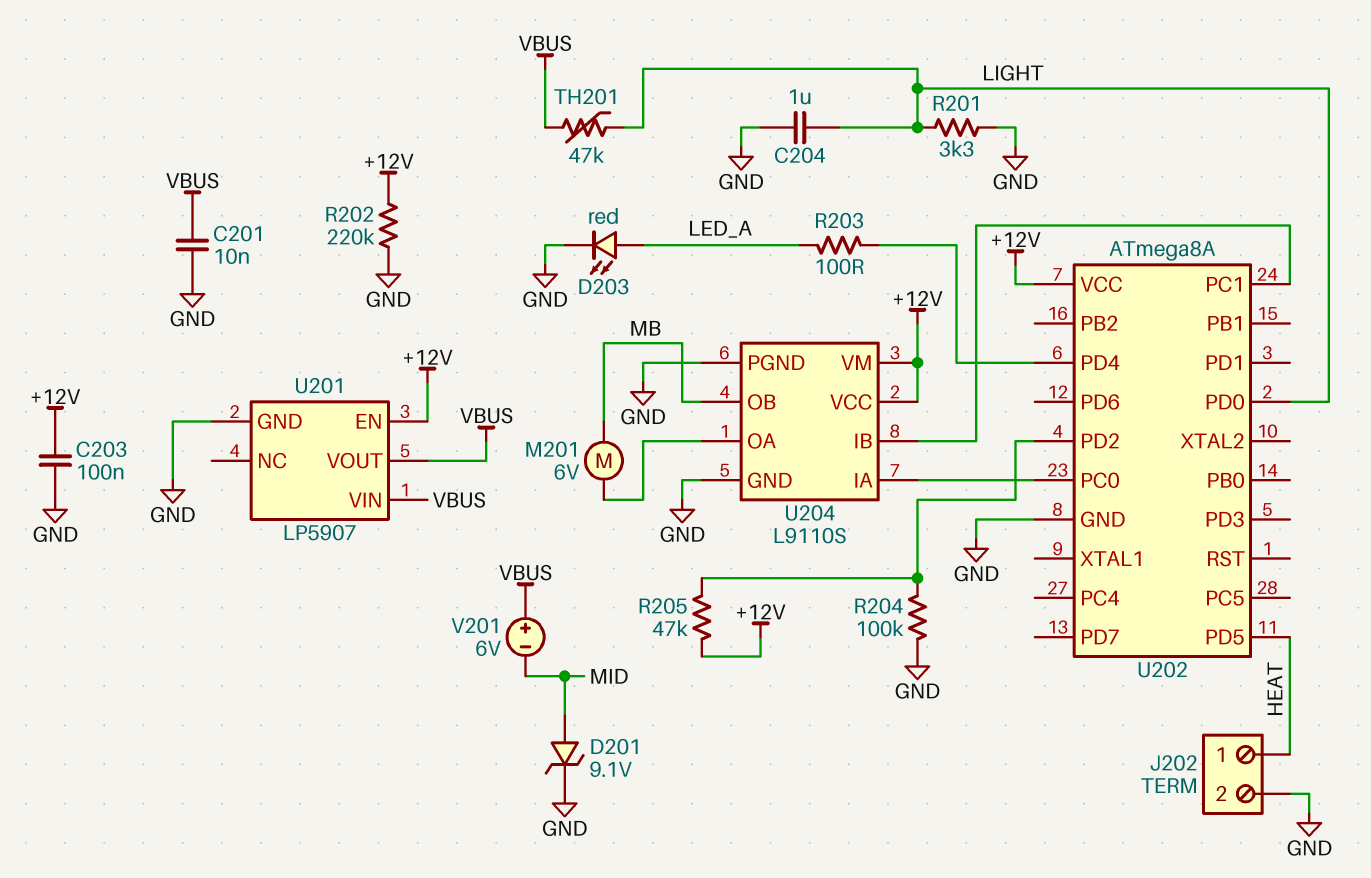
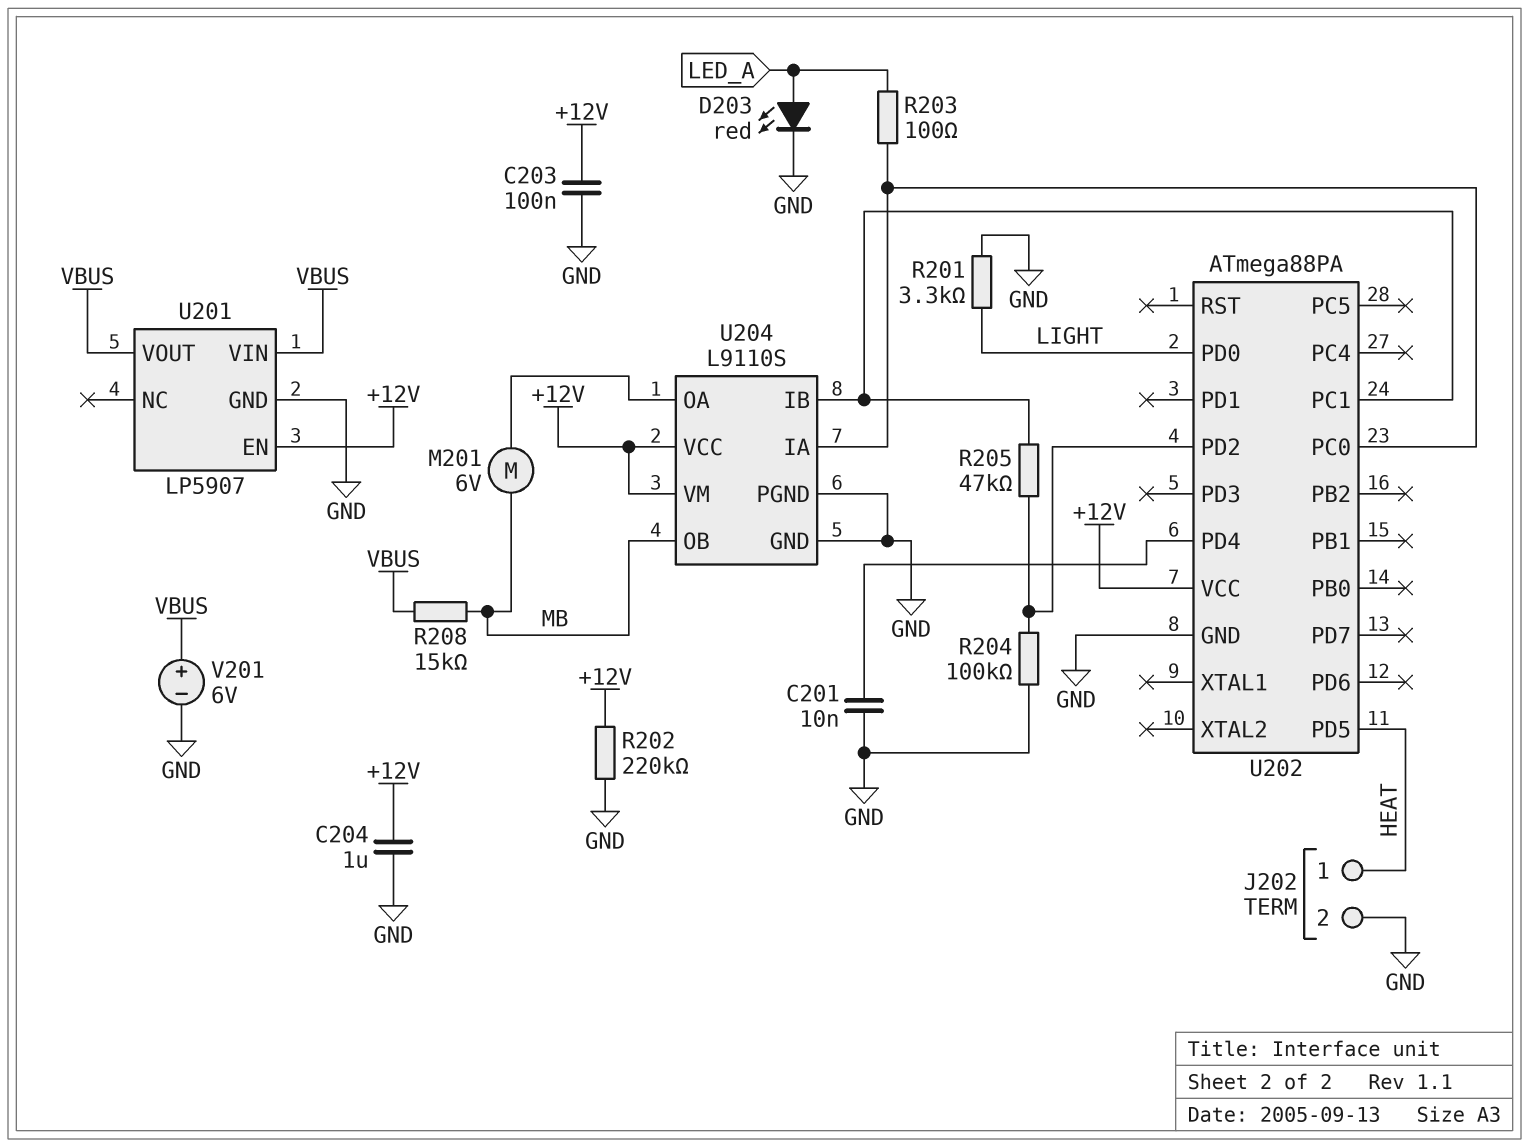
C201: 10nF (GND, VBUS) -> 10nF (GND, U202/PD4)
C204: 1uF (GND, LIGHT) -> 1uF (+12V, GND)
D201: zener 9.1V (A MID, K GND) -> none
R203: 100 (LED_A, U202/PD4) -> 100 (LED_A, U202/PC0)
R205: 47k (+12V, U202/PD2) -> 47k (U202/PC1, U202/PD2)
R208: none -> 15k (MB, VBUS)
TH201: 47k (LIGHT, VBUS) -> none
U202: ATmega8A -> ATmega88PA
V201: 6V (plus VBUS, minus MID) -> 6V (plus VBUS, minus GND)

